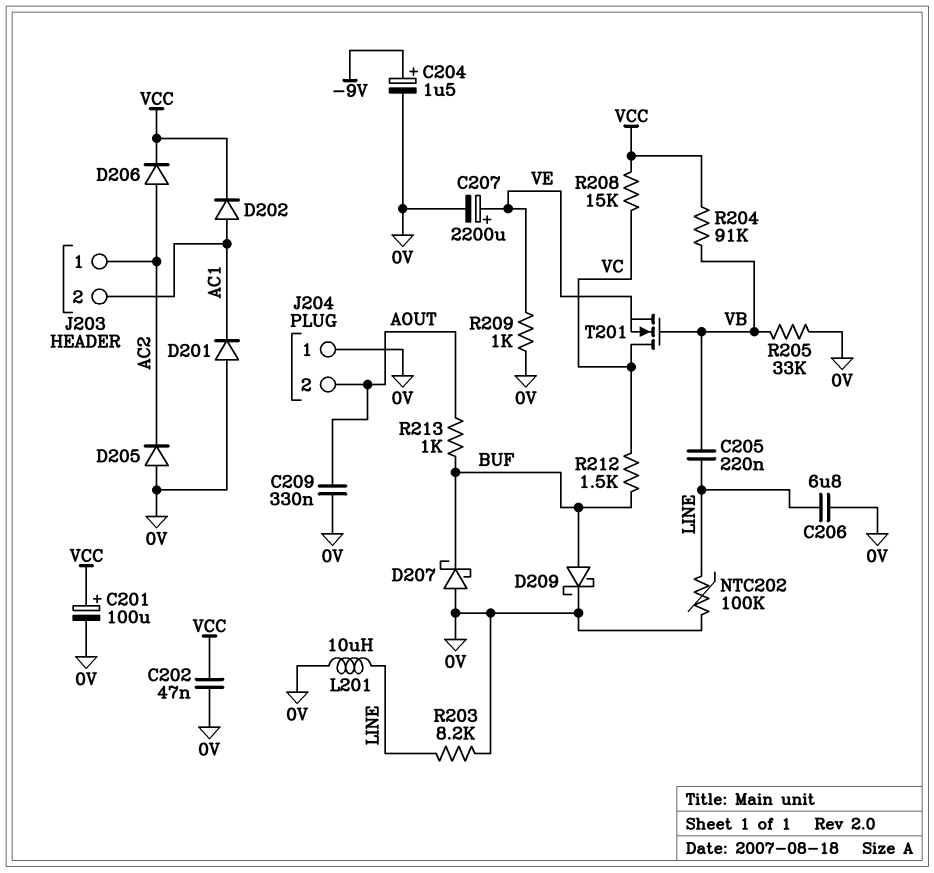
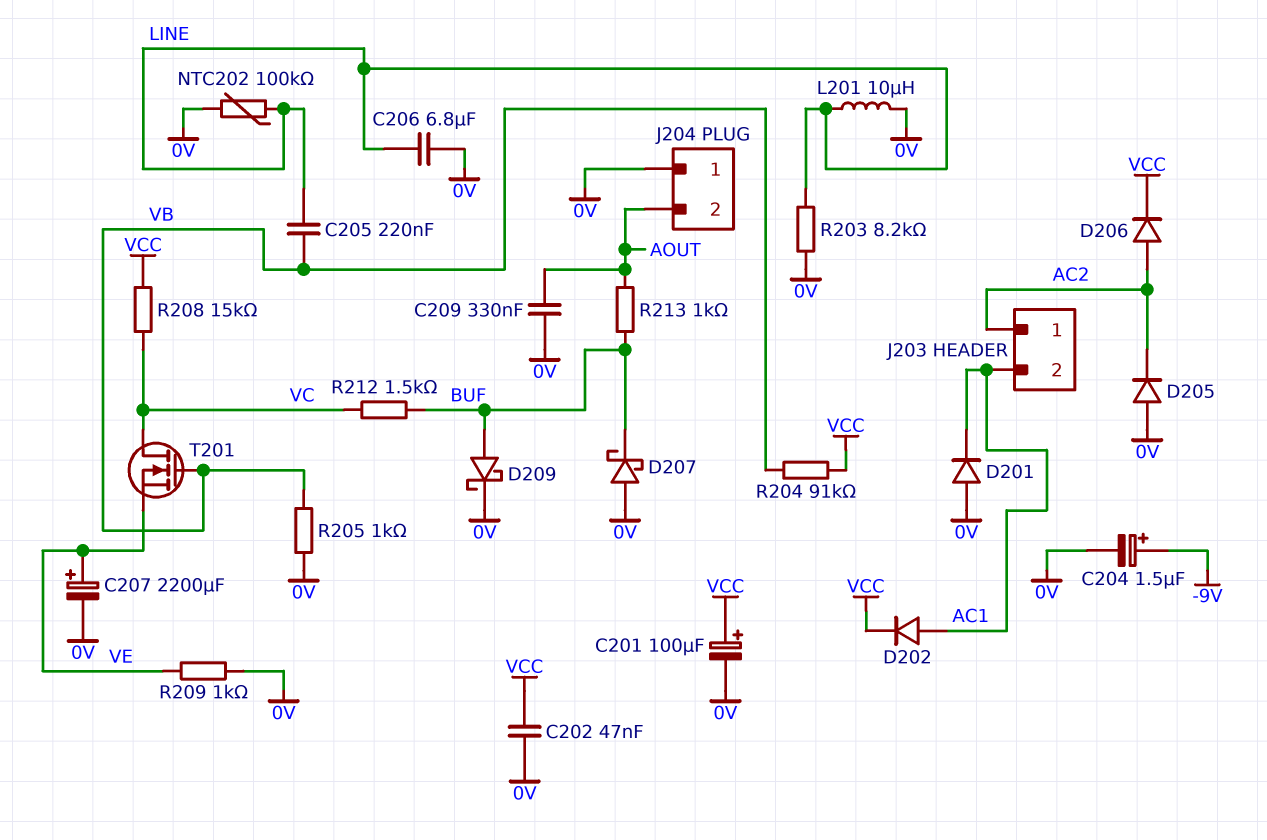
R205: 33k (0V, VB) -> 1k (0V, VB)

